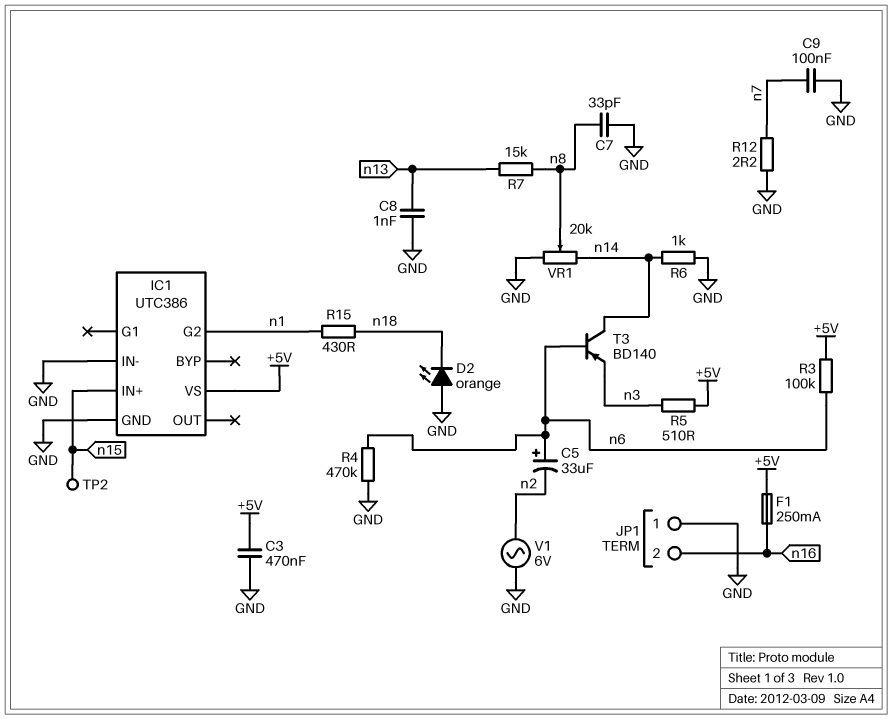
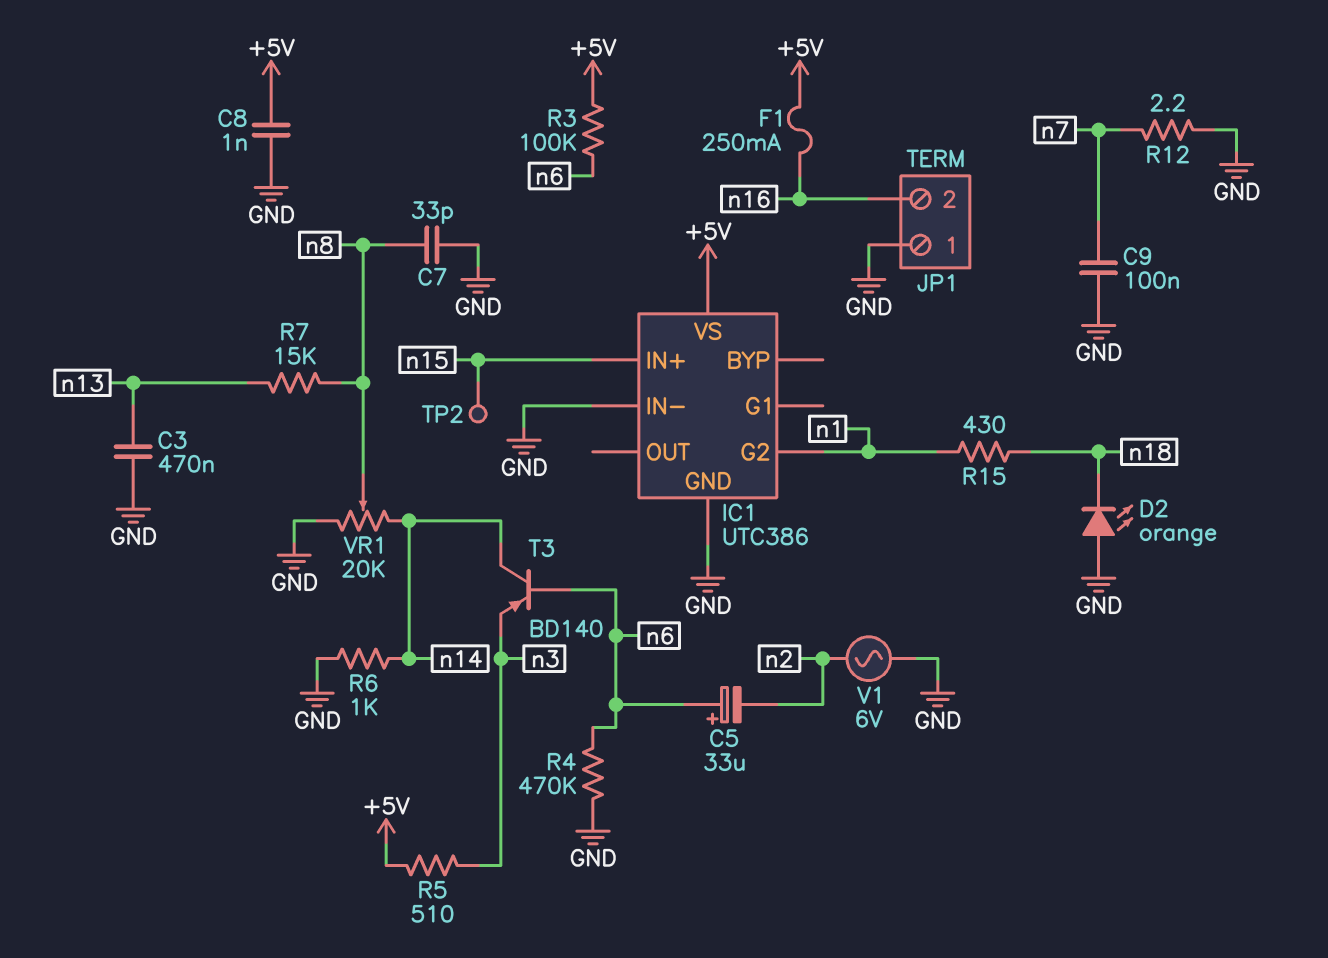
C3: 470nF (+5V, GND) -> 470nF (GND, n13)
C8: 1nF (GND, n13) -> 1nF (+5V, GND)

